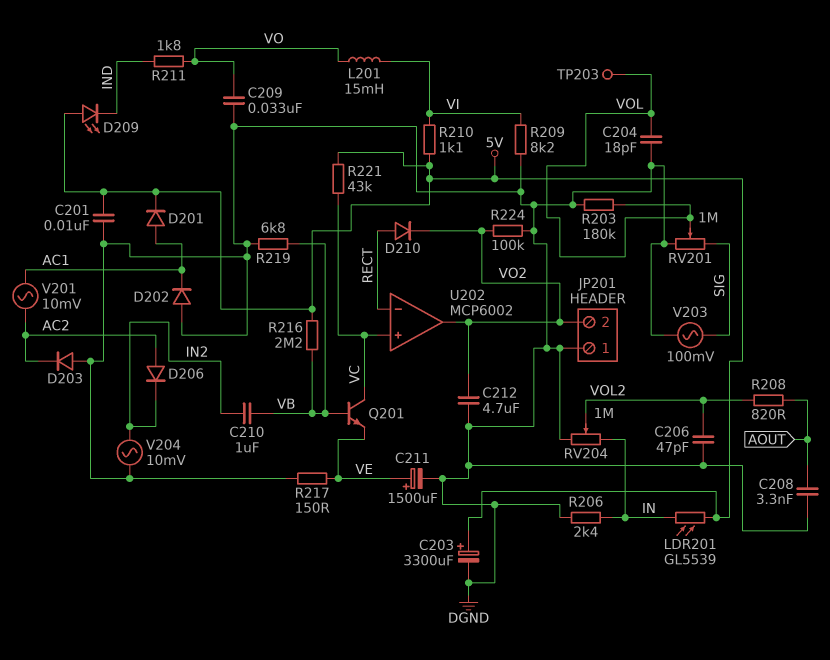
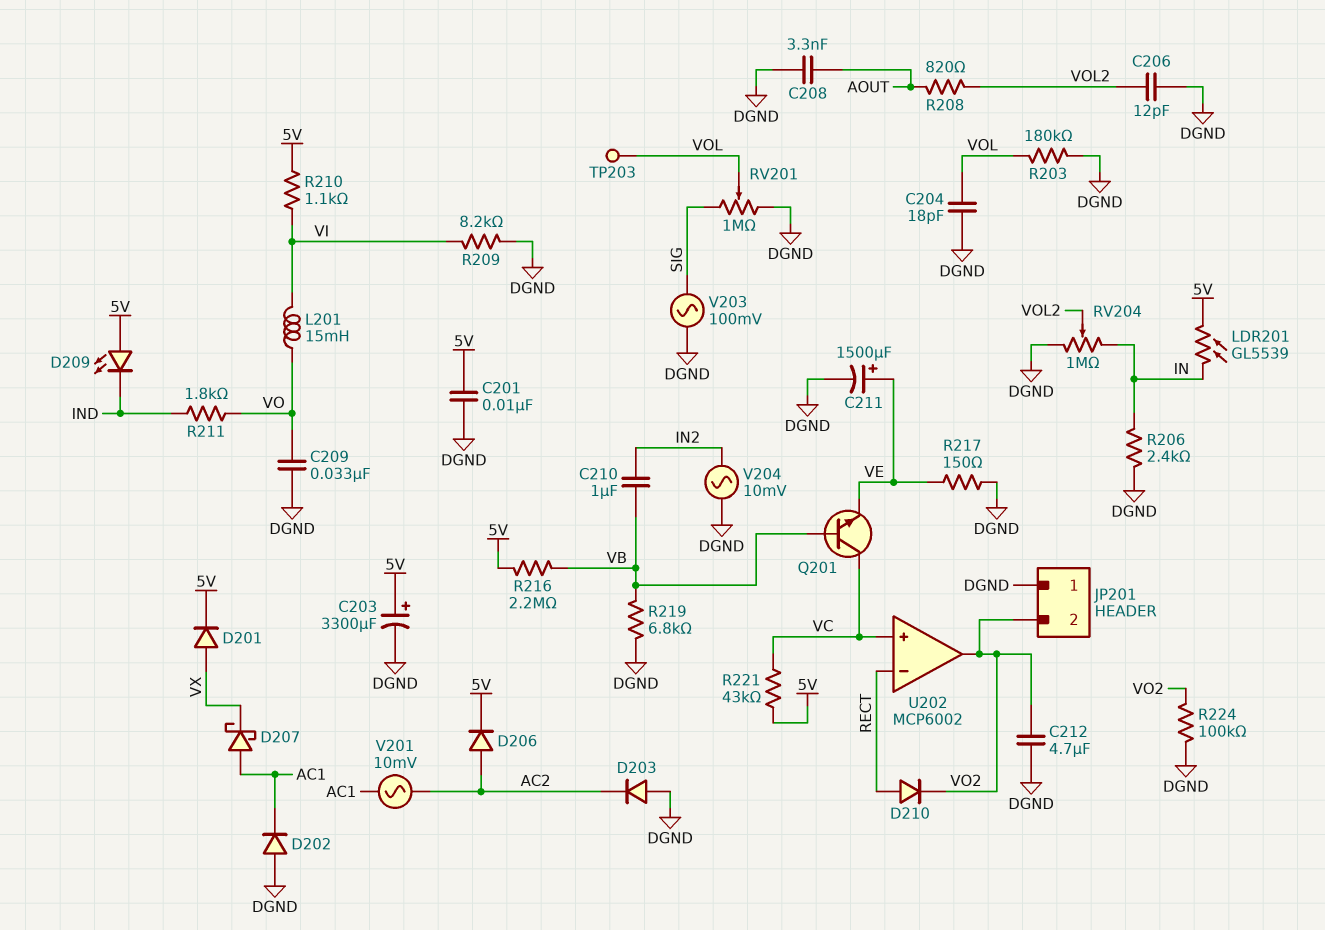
C206: 47pF (DGND, VOL2) -> 12pF (DGND, VOL2)
D201: diode (A AC1, K 5V) -> diode (A VX, K 5V)
D206: diode (A AC2, K IN2) -> diode (A AC2, K 5V)
D207: none -> schottky (A AC1, K VX)

